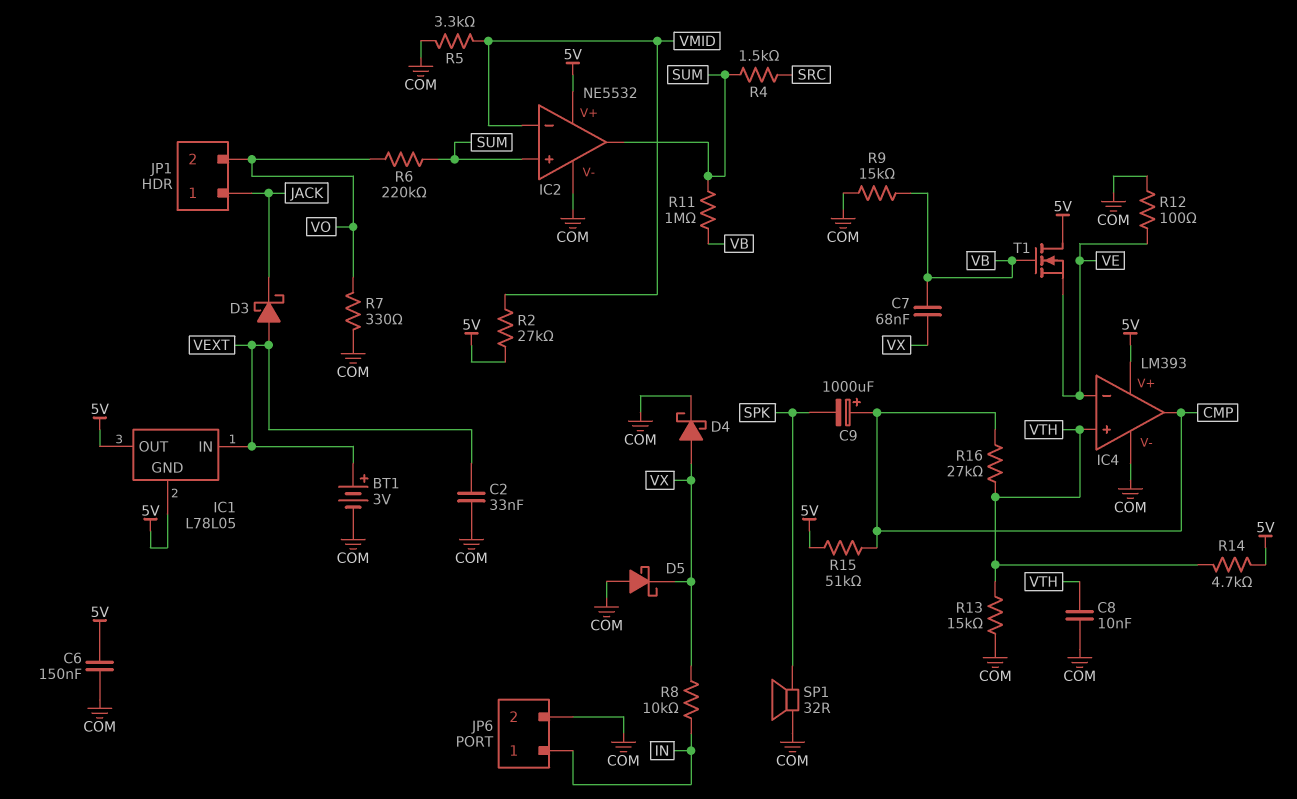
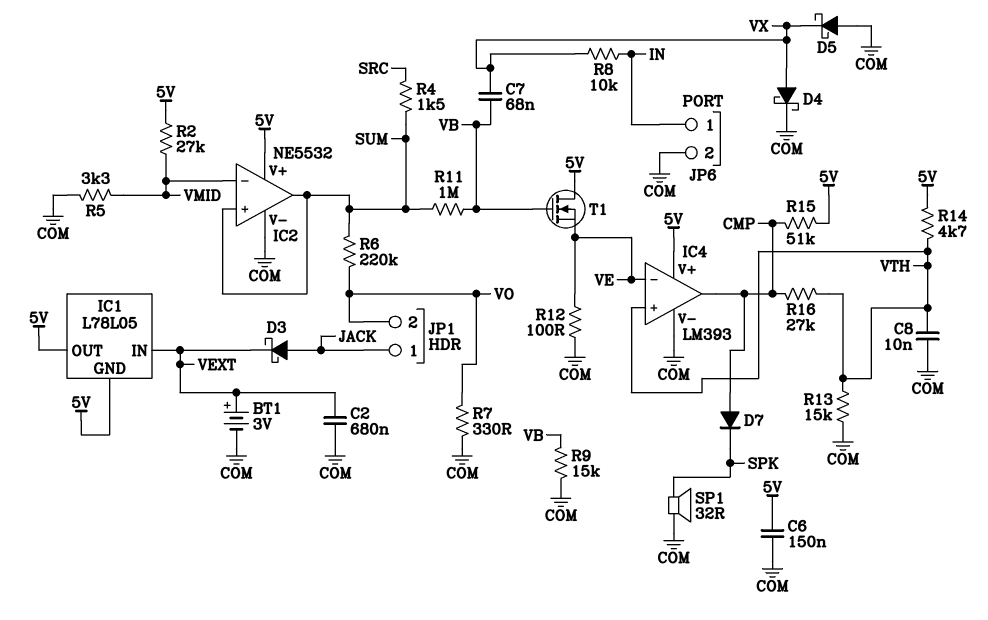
C2: 33nF (COM, VEXT) -> 680nF (COM, VEXT)
C9: 1000uF (plus CMP, minus SPK) -> none
D3: schottky (A VEXT, K JACK) -> schottky (A JACK, K VEXT)
D7: none -> diode (A CMP, K SPK)

